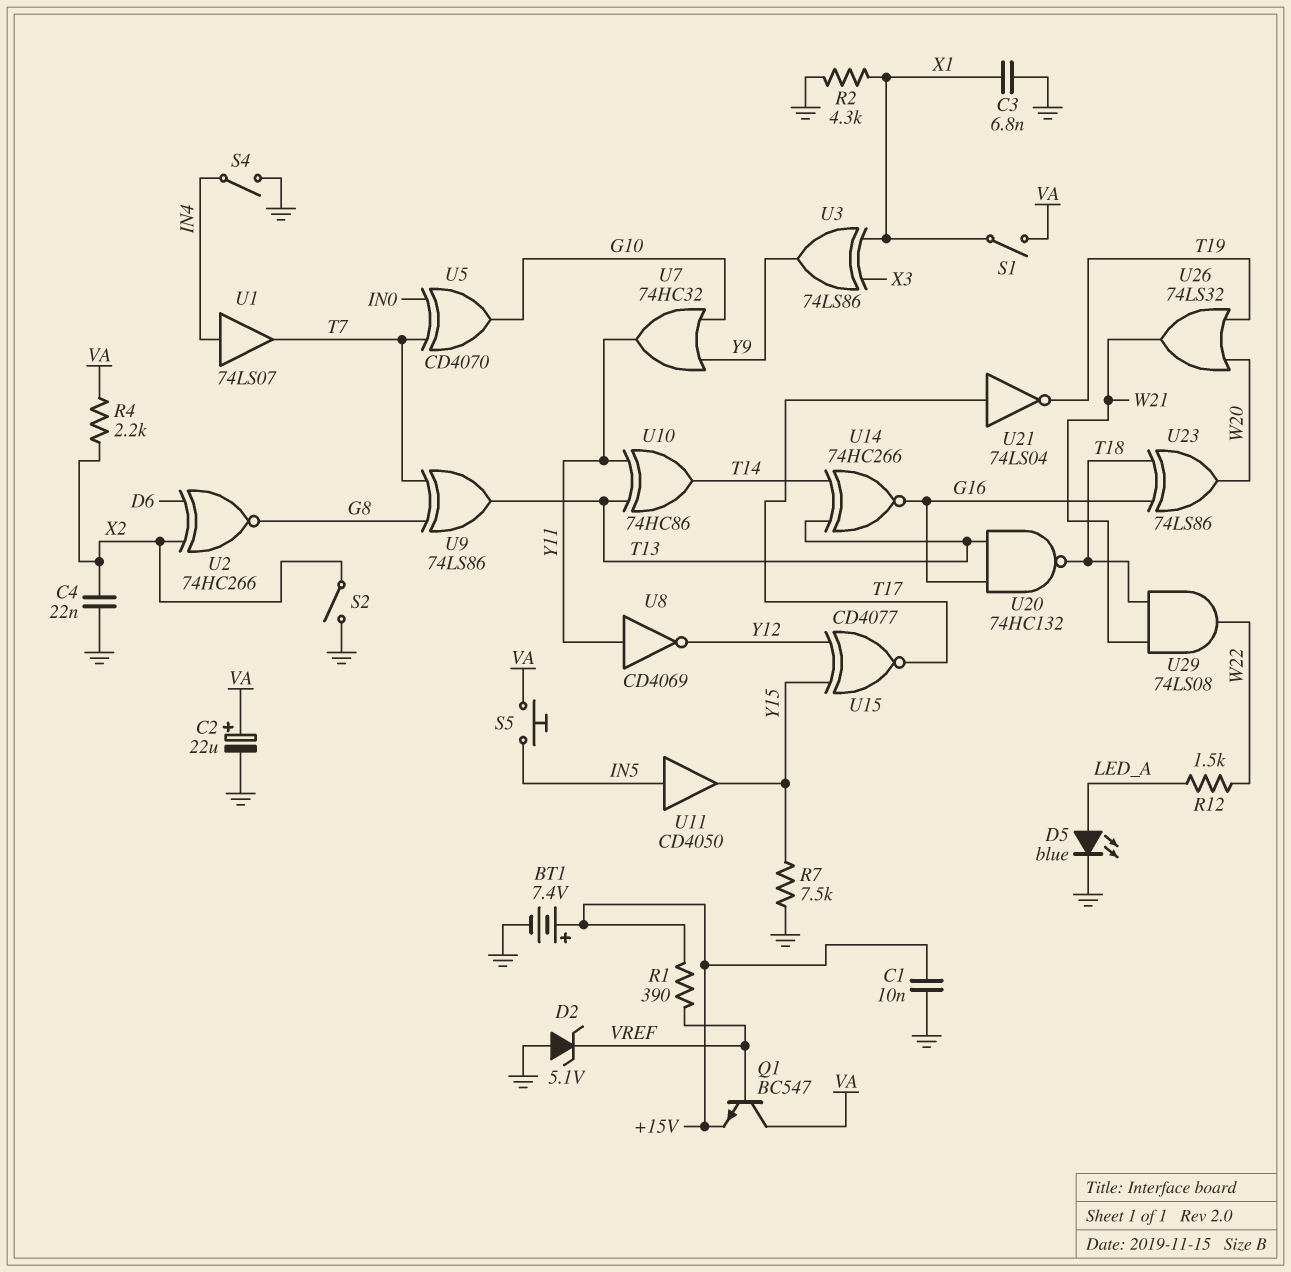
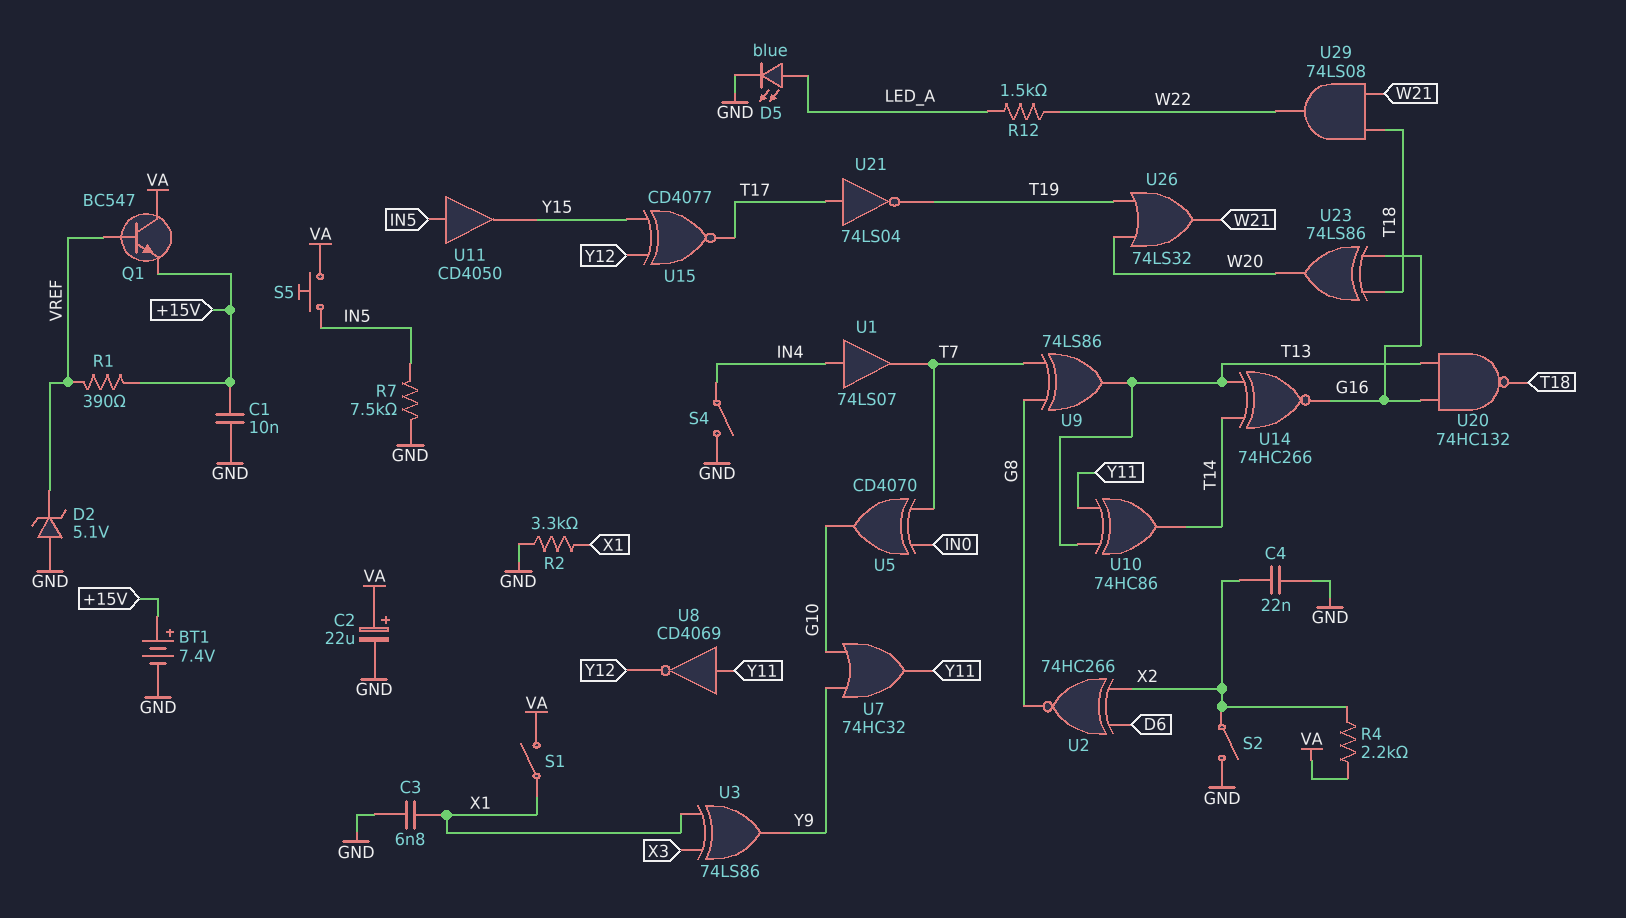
R2: 4.3k (GND, X1) -> 3.3k (GND, X1)
R7: 7.5k (GND, Y15) -> 7.5k (GND, IN5)

